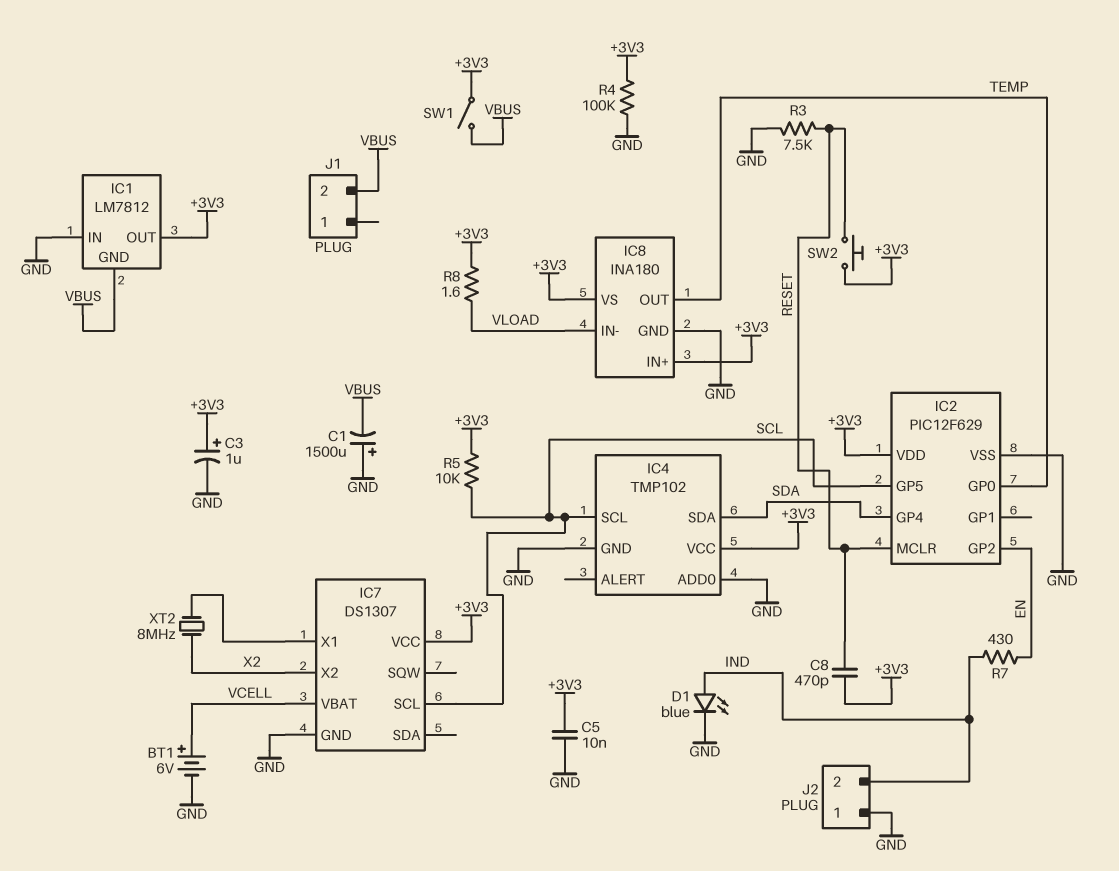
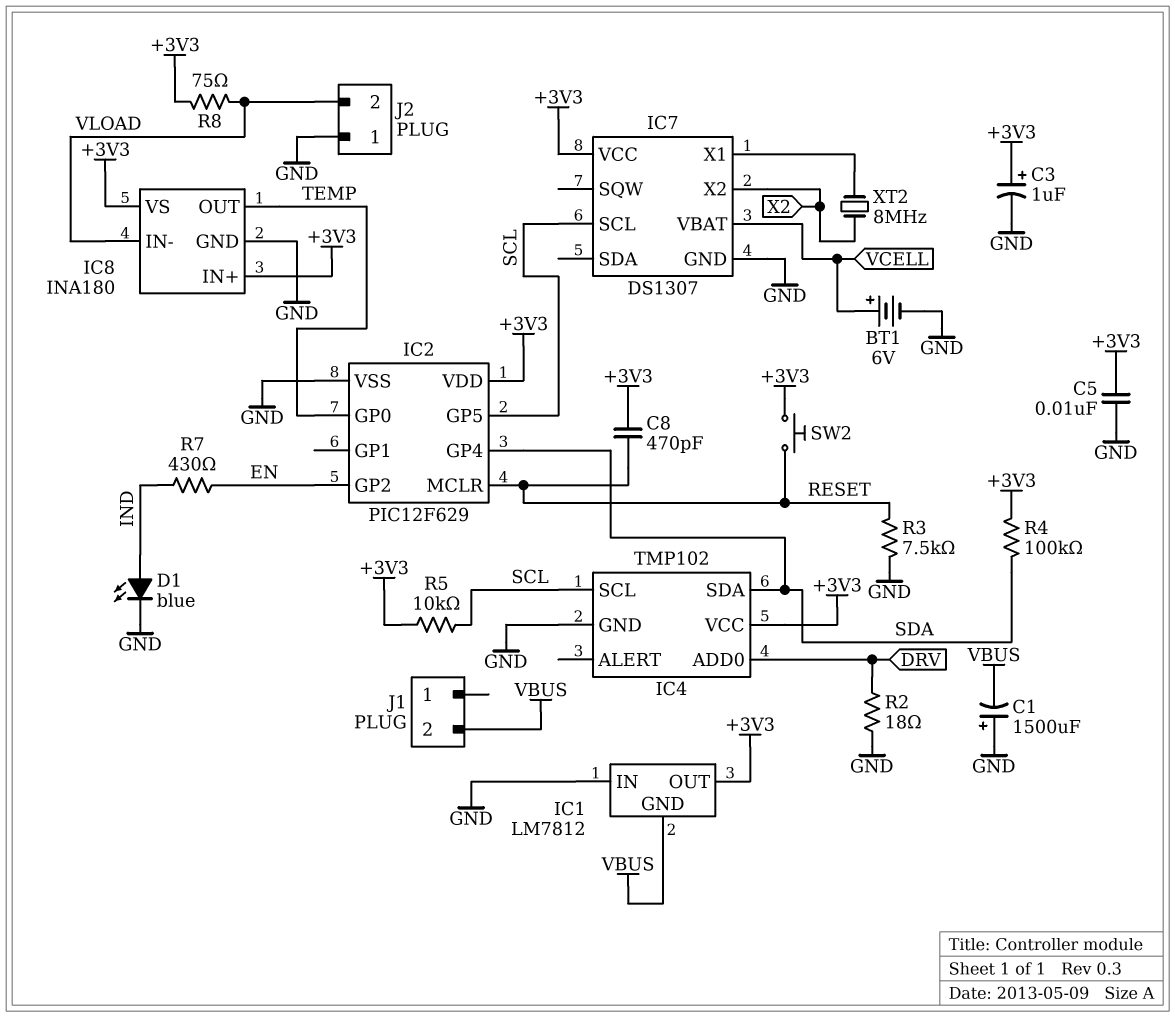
IC4 pin ADD0: GND -> DRV
J2 pin 2: IND -> VLOAD
R2: none -> 18 (DRV, GND)
R4: 100k (+3V3, GND) -> 100k (+3V3, SDA)
R8: 1.6 (+3V3, VLOAD) -> 75 (+3V3, VLOAD)
SW1: switch (+3V3, VBUS) -> none

